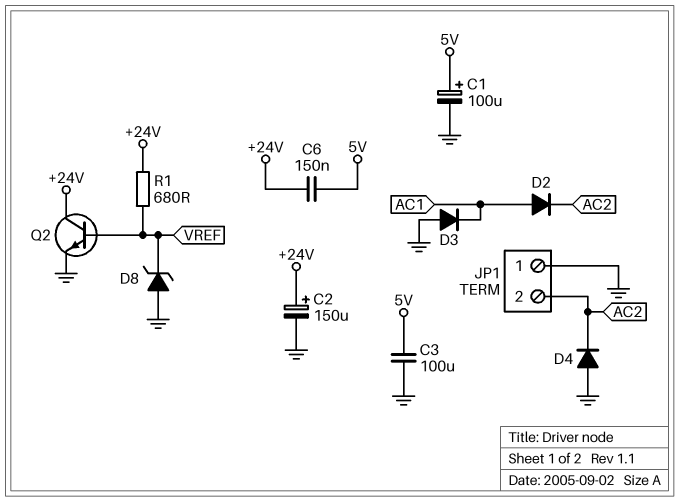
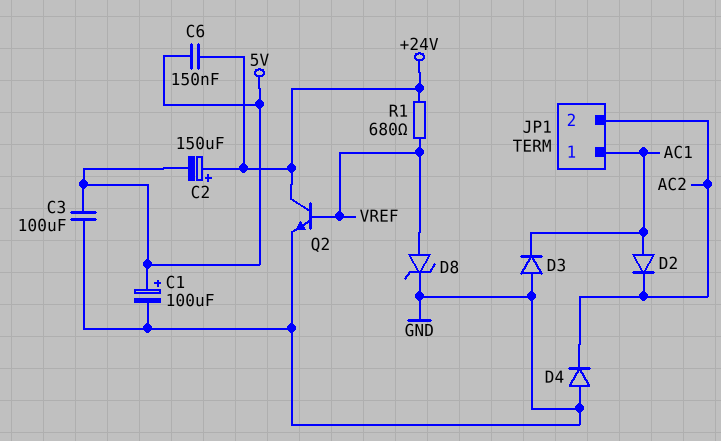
C2: 150uF (plus +24V, minus GND) -> 150uF (plus +24V, minus 5V)
D8: zener (A GND, K VREF) -> zener (A VREF, K GND)
JP1 pin 1: GND -> AC1

